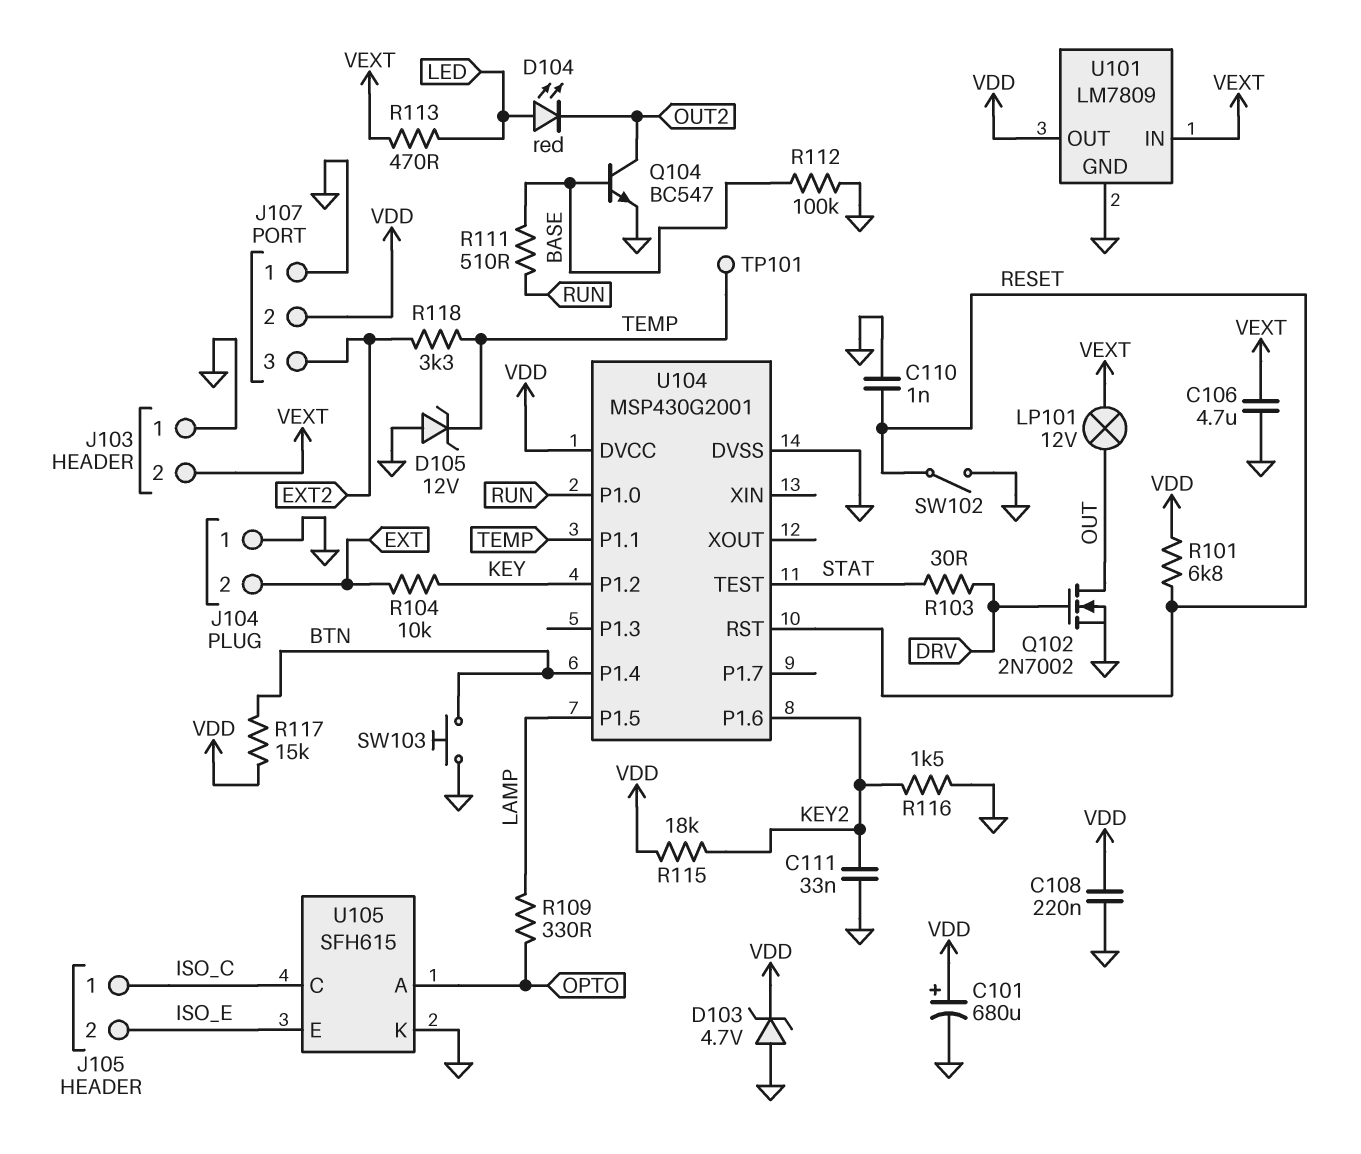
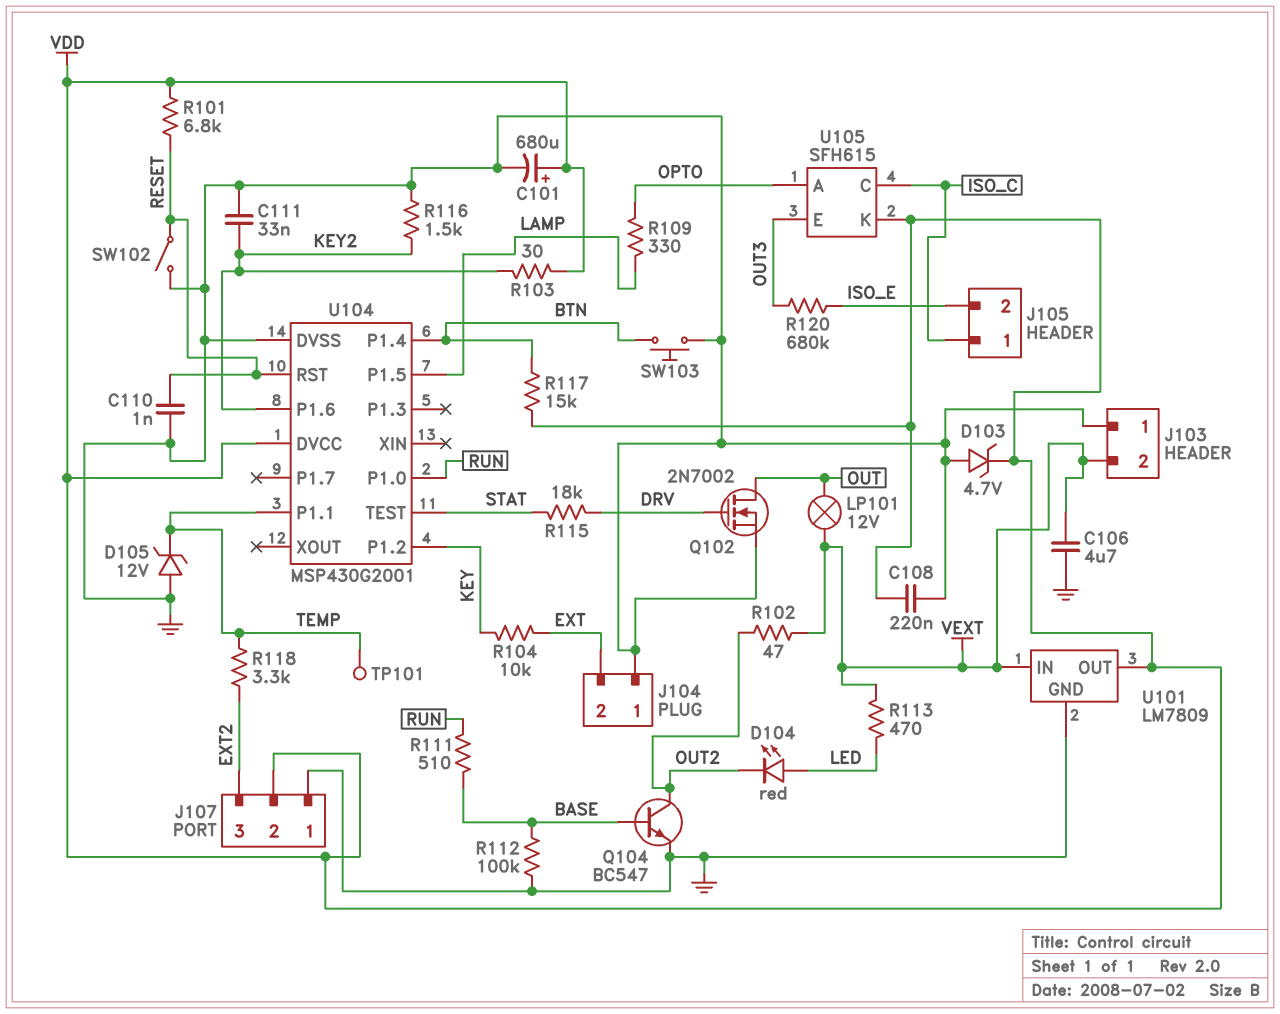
R102: none -> 47 (OUT2, VEXT)
R103: 30 (DRV, STAT) -> 30 (KEY2, VDD)
R115: 18k (KEY2, VDD) -> 18k (DRV, STAT)
R120: none -> 680k (ISO_E, OUT3)
U105 pin E: ISO_E -> OUT3
U105 pin K: GND -> VDD

